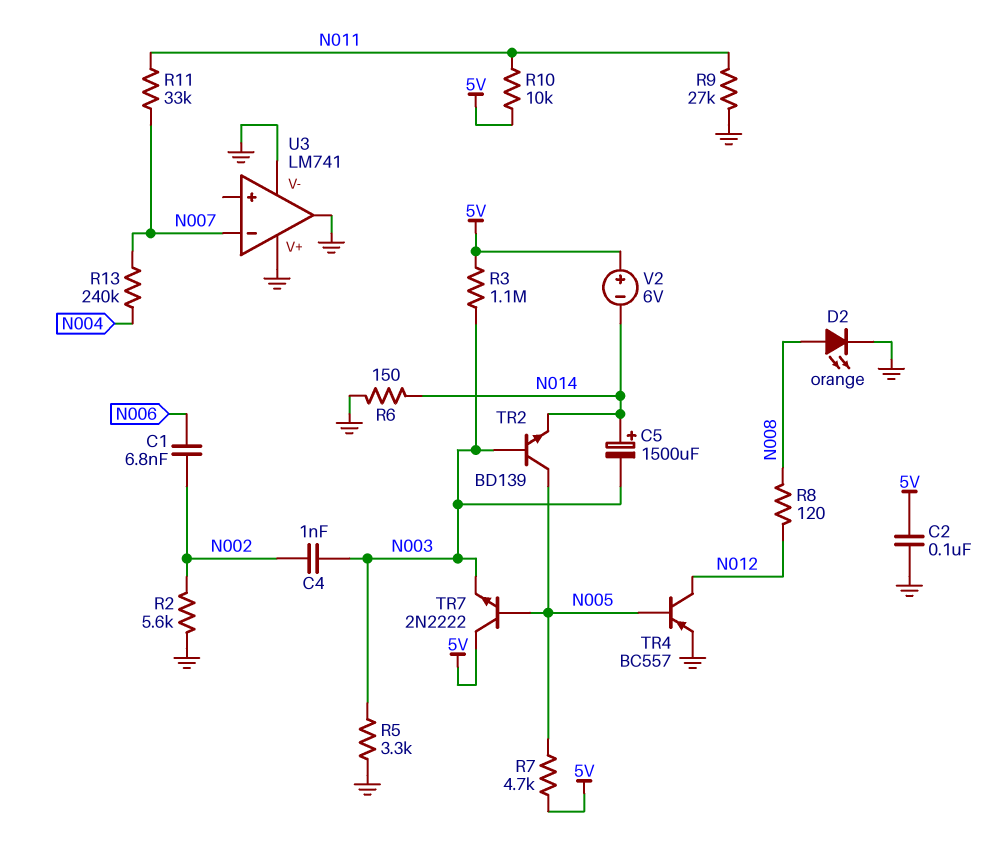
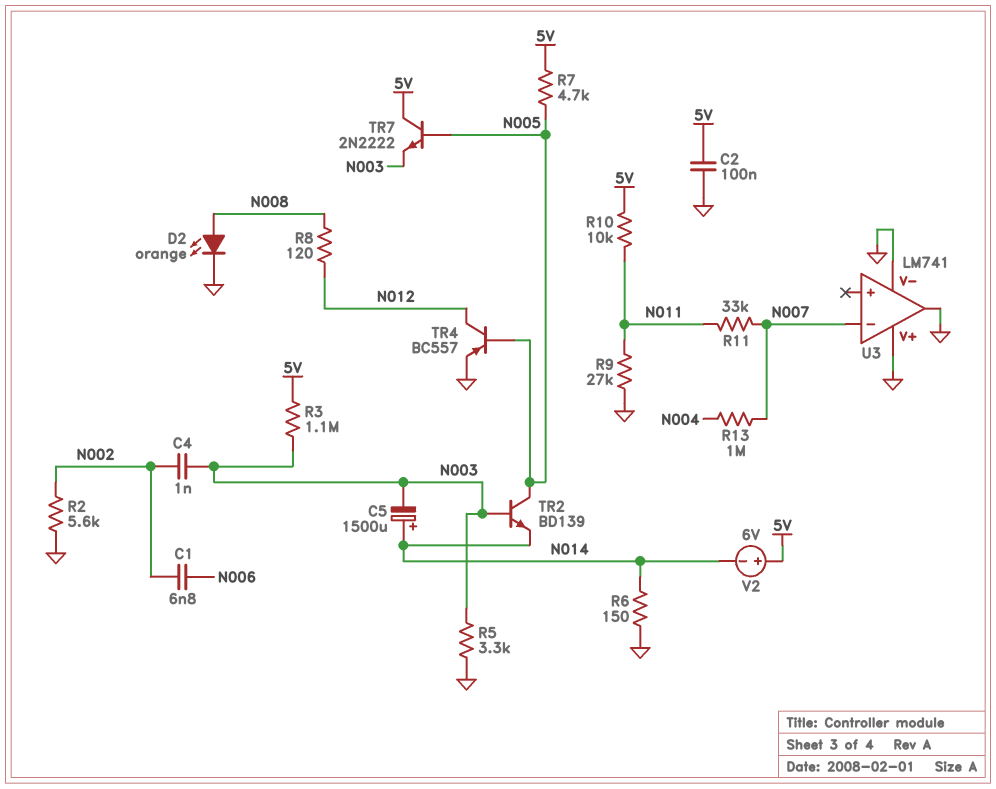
R13: 240k (N004, N007) -> 1M (N004, N007)

